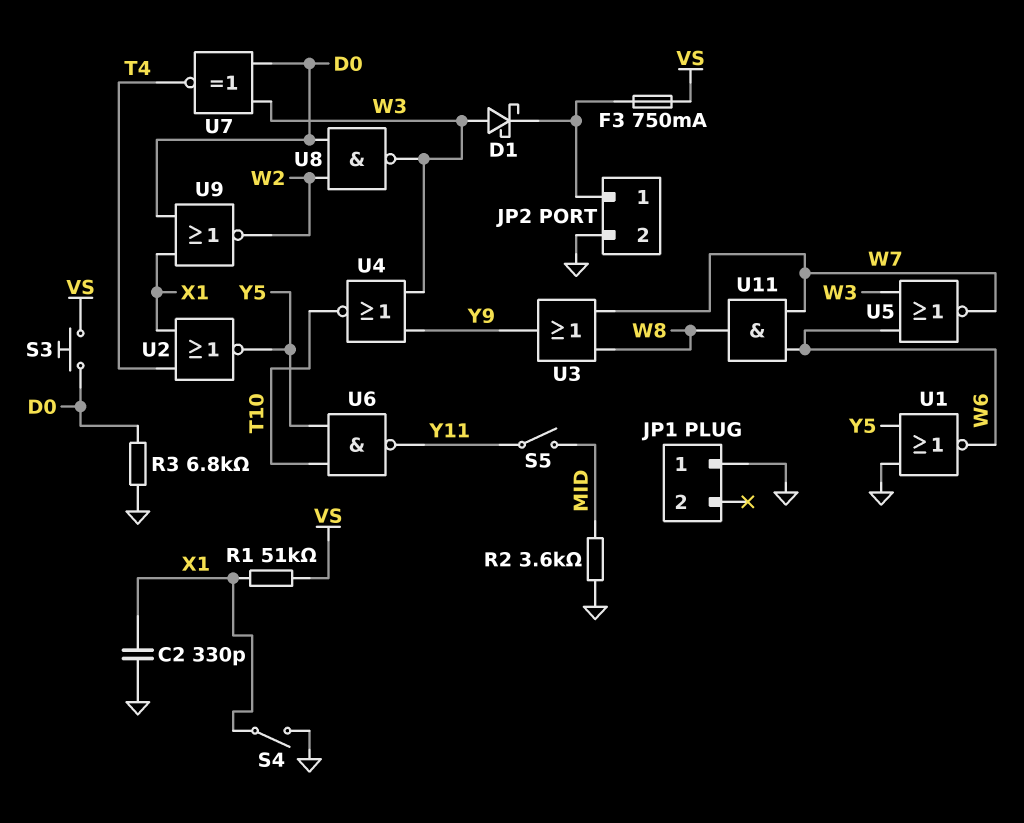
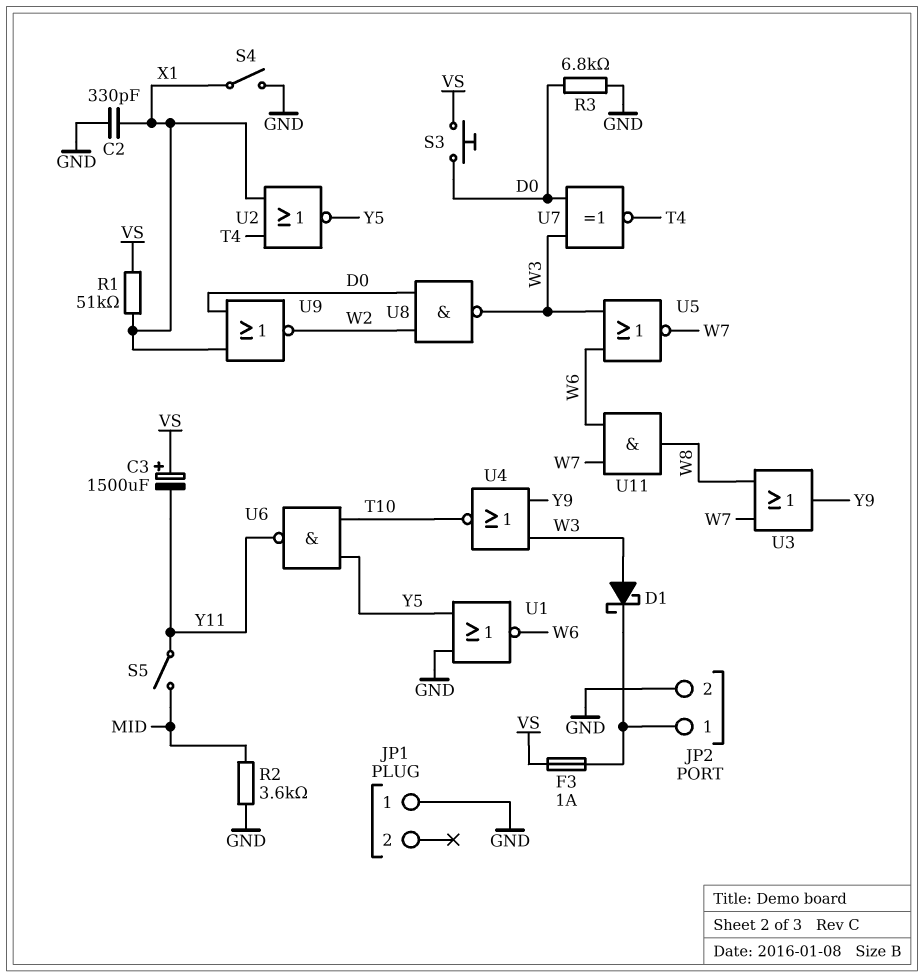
C3: none -> 1500uF (plus VS, minus Y11)
F3: 750mA (JP2/1, VS) -> 1A (JP2/1, VS)

